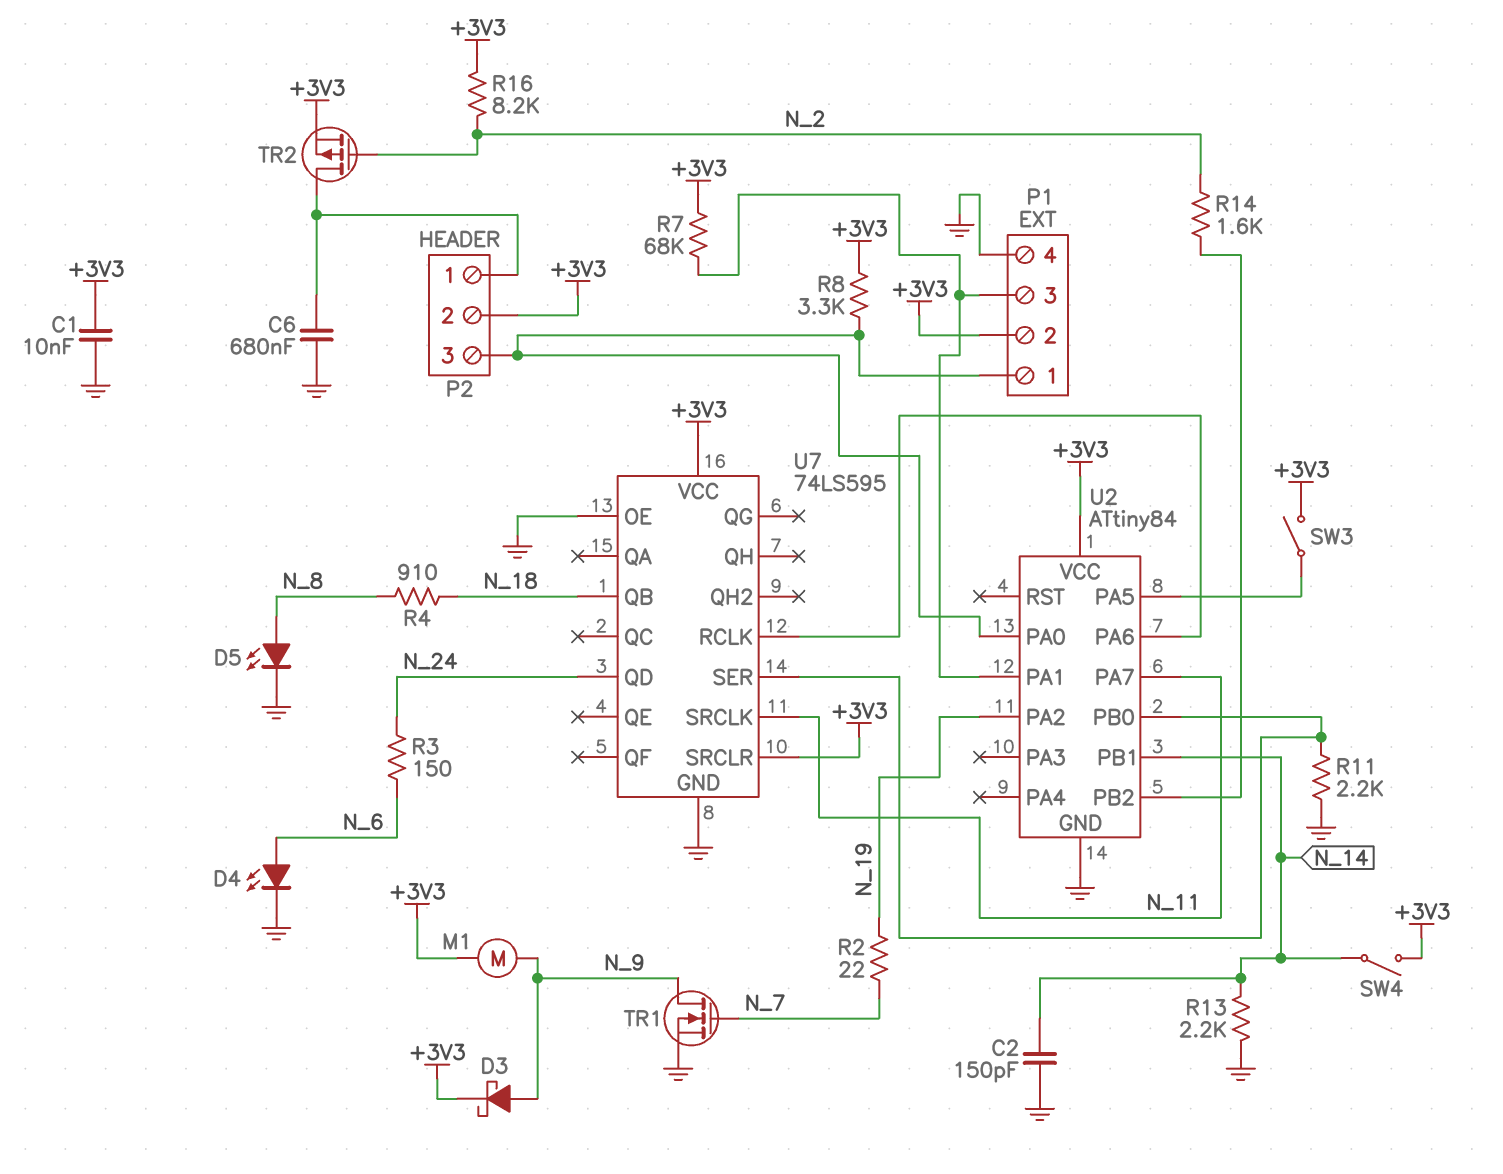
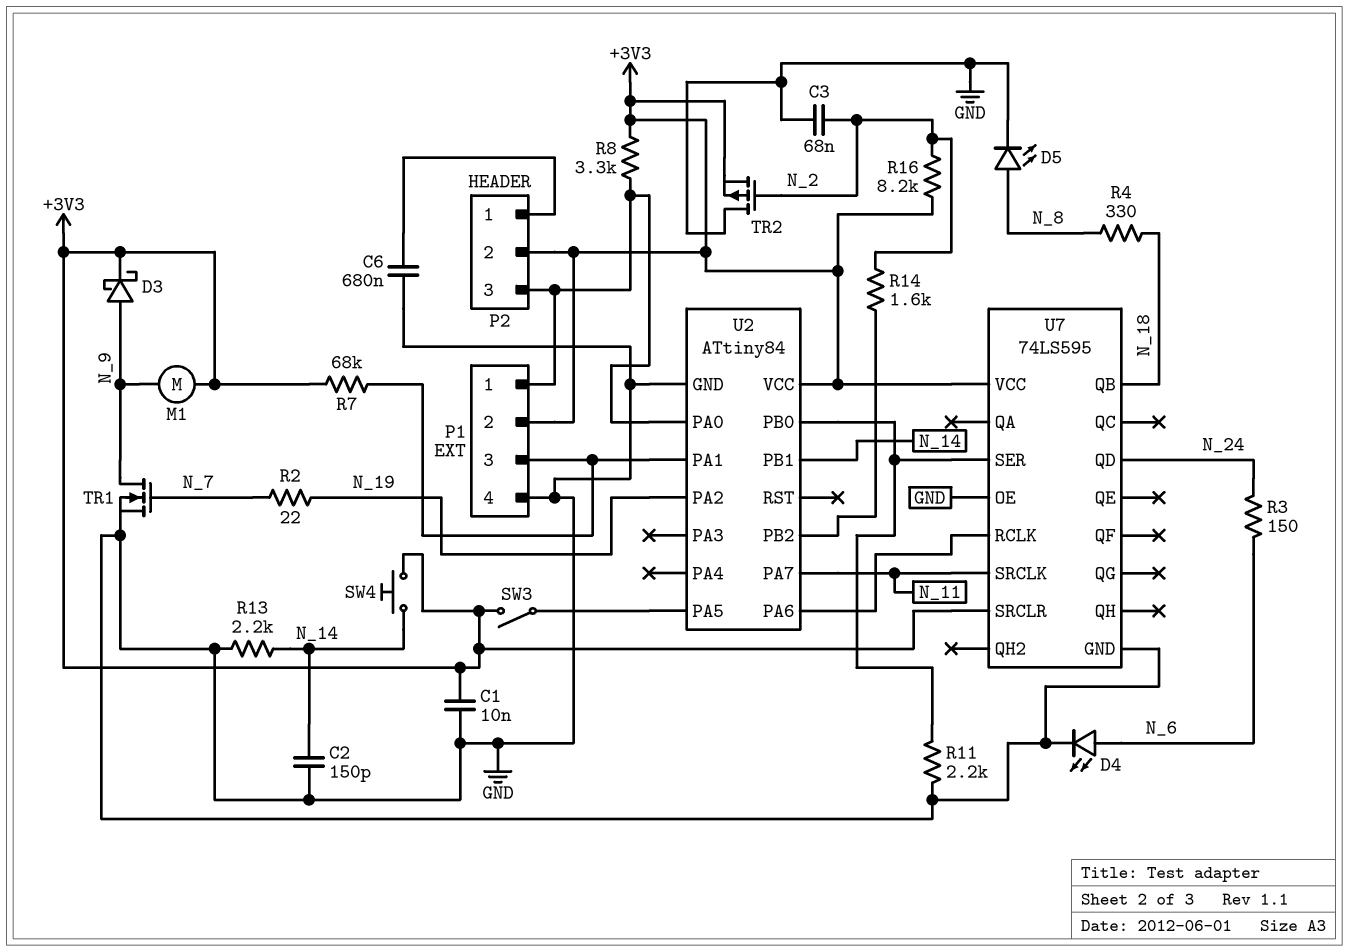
C3: none -> 68nF (GND, N_2)
R4: 910 (N_8, N_18) -> 330 (N_8, N_18)
SW4: switch (+3V3, N_14) -> button (+3V3, N_14)
TR2: PMOS (G N_2, D P2/1, S +3V3) -> PMOS (G N_2, D GND, S +3V3)

